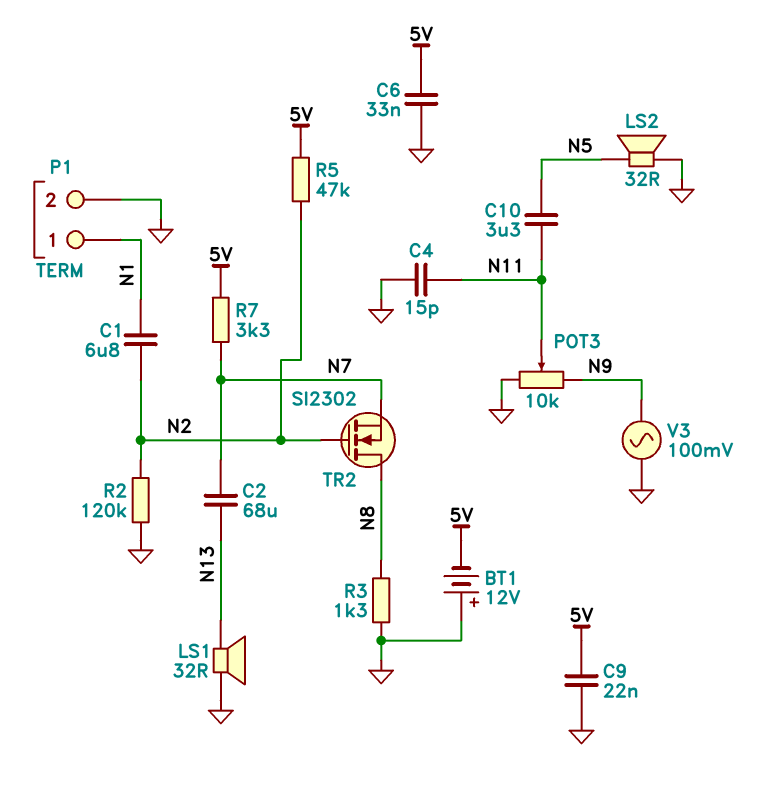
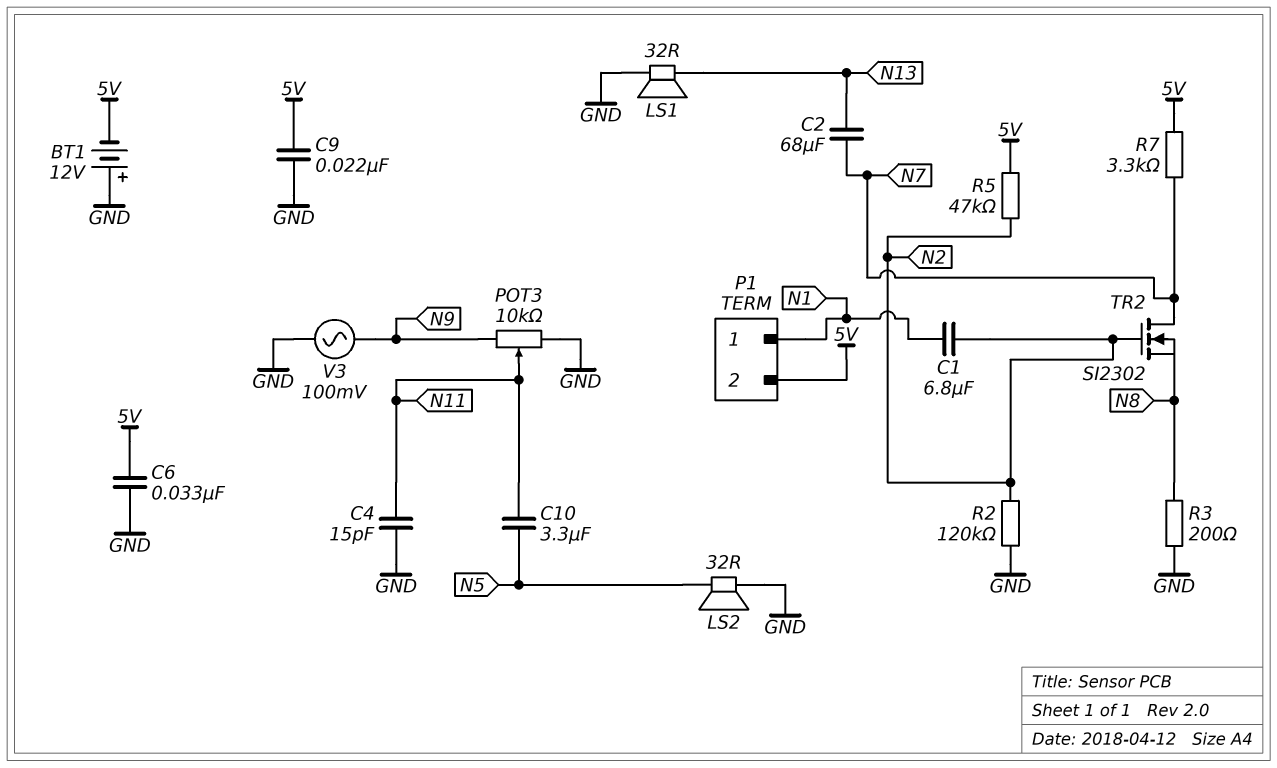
P1 pin 2: GND -> 5V
R3: 1.3k (GND, N8) -> 200 (GND, N8)
TR2: NMOS SI2302 (G N2, D N8, S N7) -> NMOS SI2302 (G N2, D N7, S N8)

